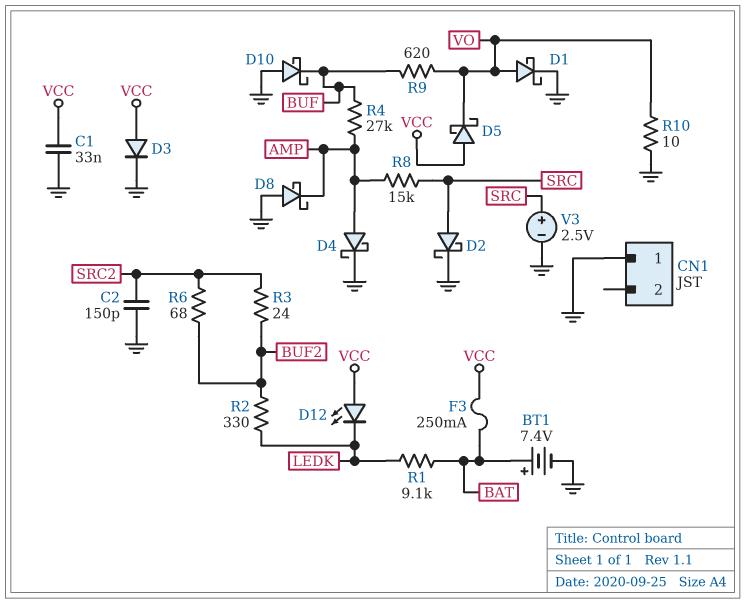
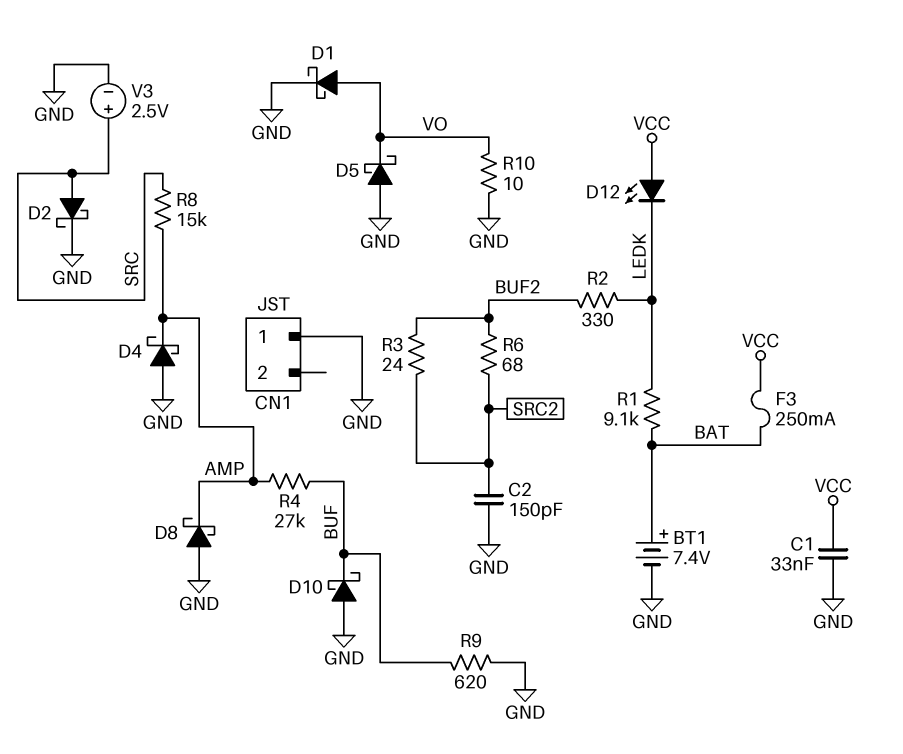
D3: diode (A VCC, K GND) -> none
D4: schottky (A AMP, K GND) -> schottky (A GND, K AMP)
D5: schottky (A VCC, K VO) -> schottky (A GND, K VO)
R9: 620 (BUF, VO) -> 620 (BUF, GND)

